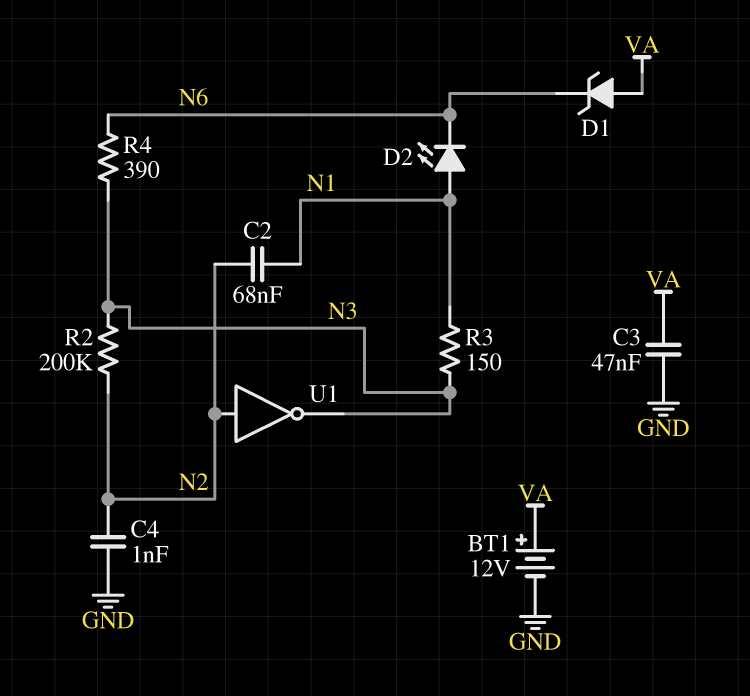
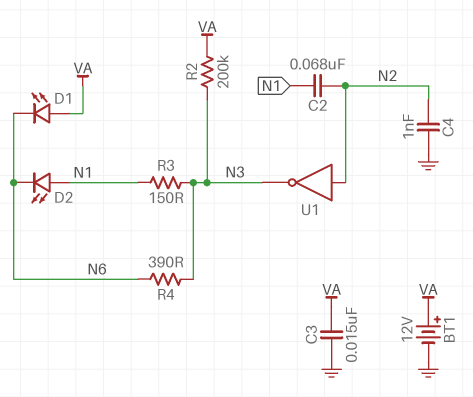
C3: 47nF (GND, VA) -> 15nF (GND, VA)
D1: zener (A VA, K N6) -> LED (A VA, K N6)
R2: 200k (N2, N3) -> 200k (N3, VA)

